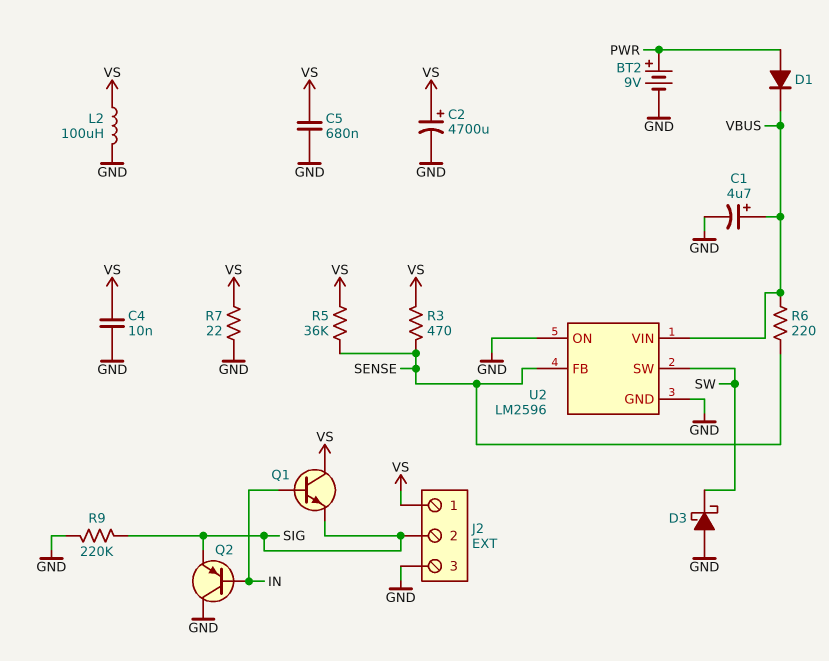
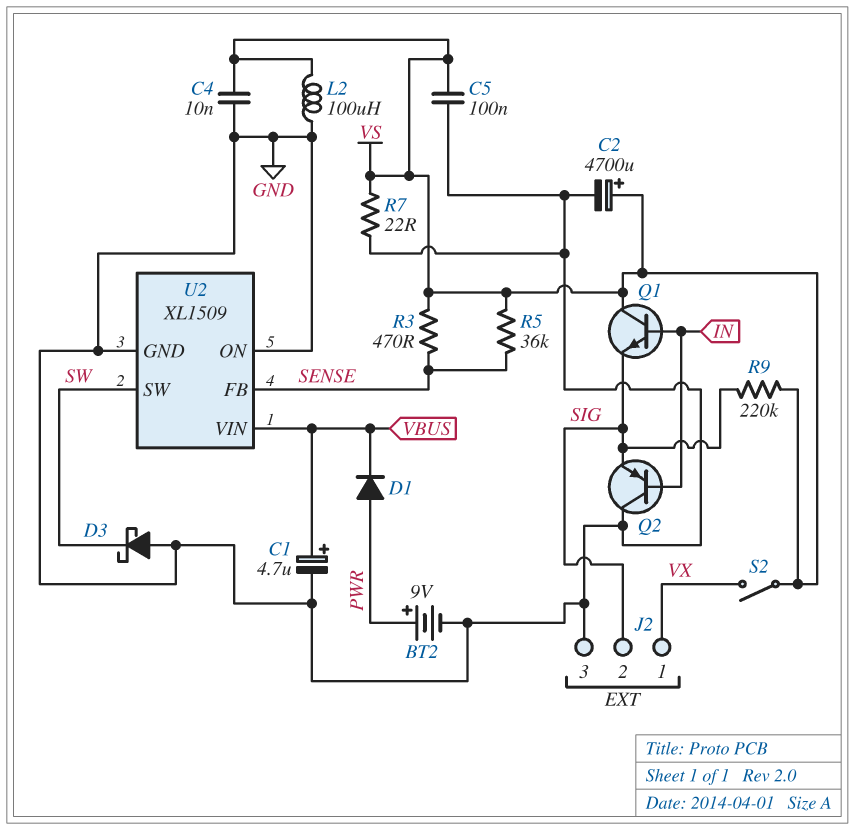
C5: 680nF (GND, VS) -> 100nF (GND, VS)
J2 pin 1: VS -> VX
R6: 220 (SENSE, VBUS) -> none
R9: 220k (GND, SIG) -> 220k (SIG, VS)
S2: none -> switch (VS, VX)
U2: LM2596 -> XL1509

